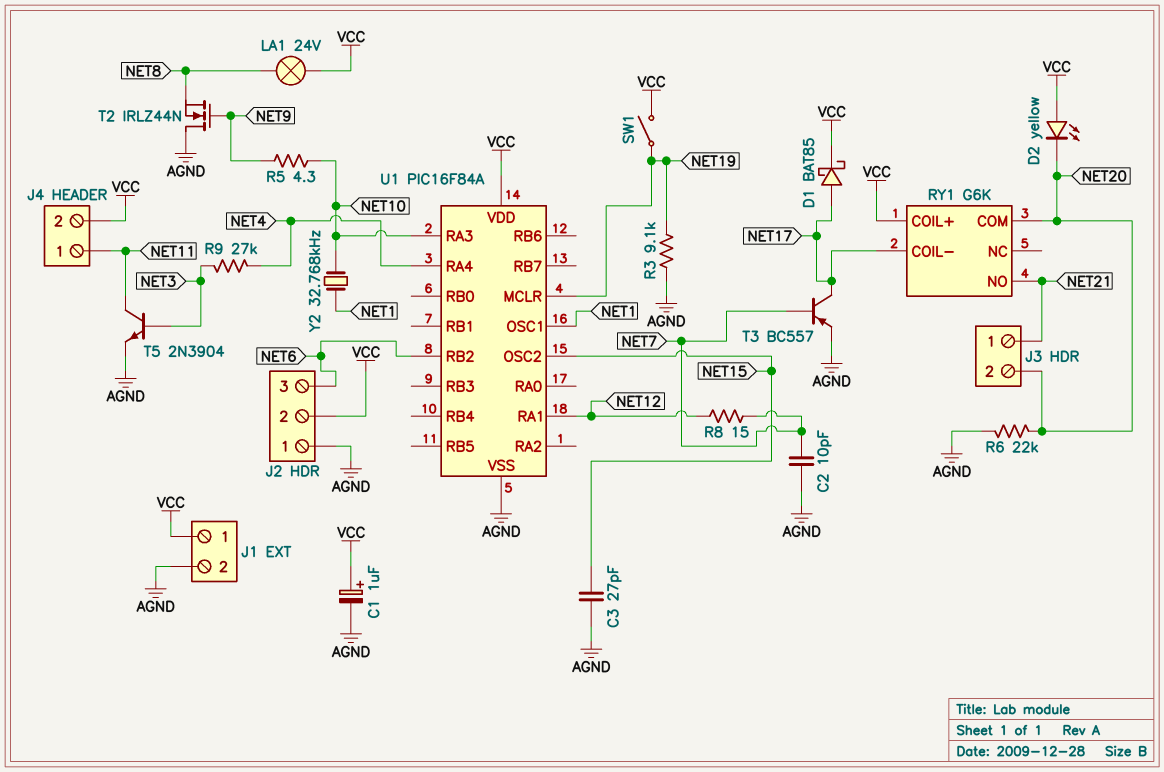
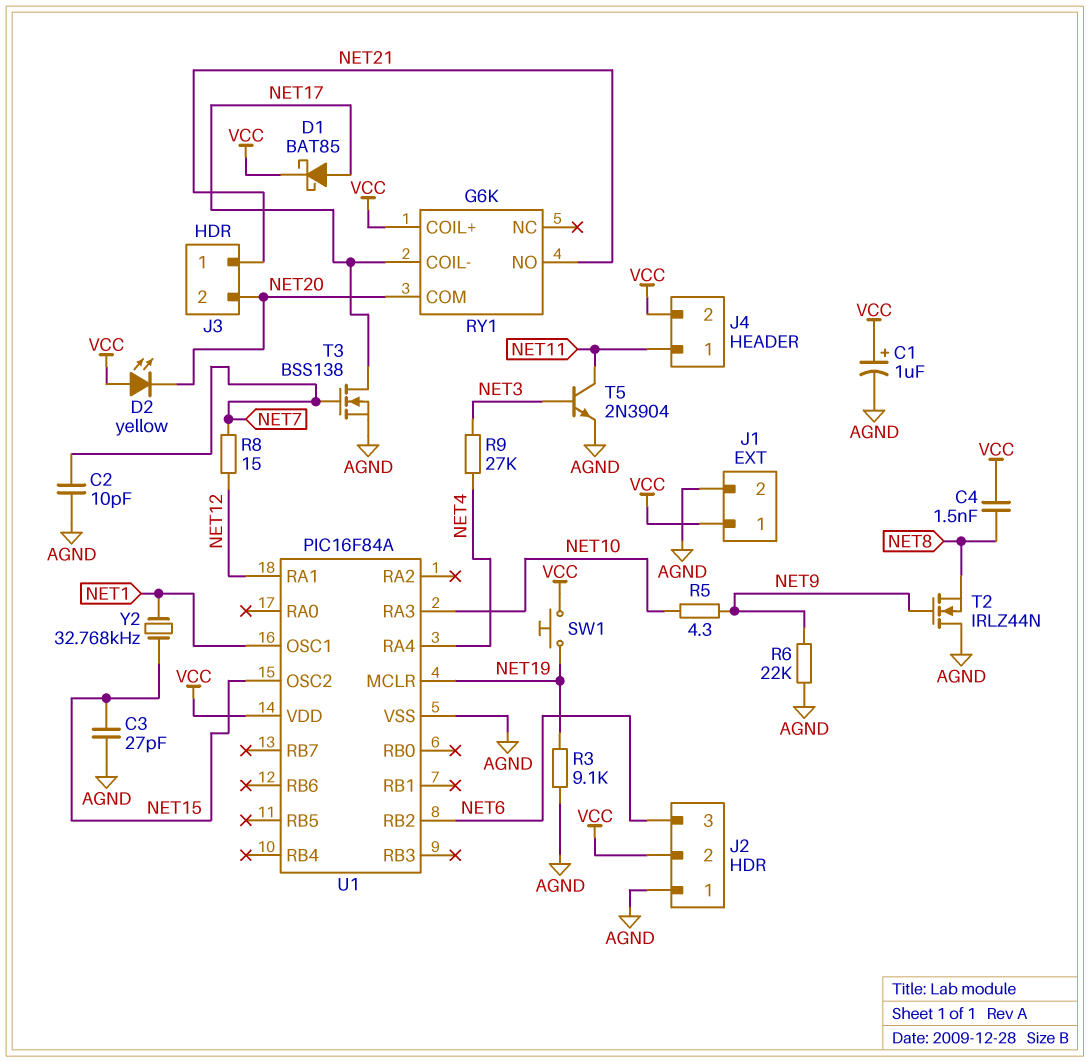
C4: none -> 1.5nF (NET8, VCC)
LA1: lamp 24V (NET8, VCC) -> none
R6: 22k (AGND, NET20) -> 22k (AGND, NET9)
SW1: switch (NET19, VCC) -> button (NET19, VCC)
T3: PNP BC557 (B NET7, C NET17, E AGND) -> NMOS BSS138 (G NET7, D NET17, S AGND)
Y2: 32.768kHz (NET1, NET10) -> 32.768kHz (NET1, NET15)

